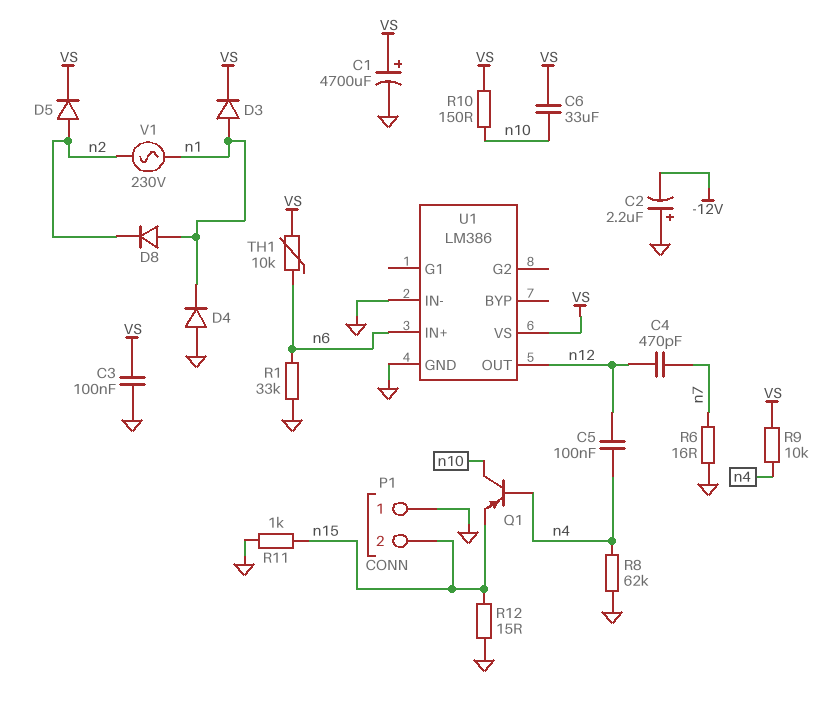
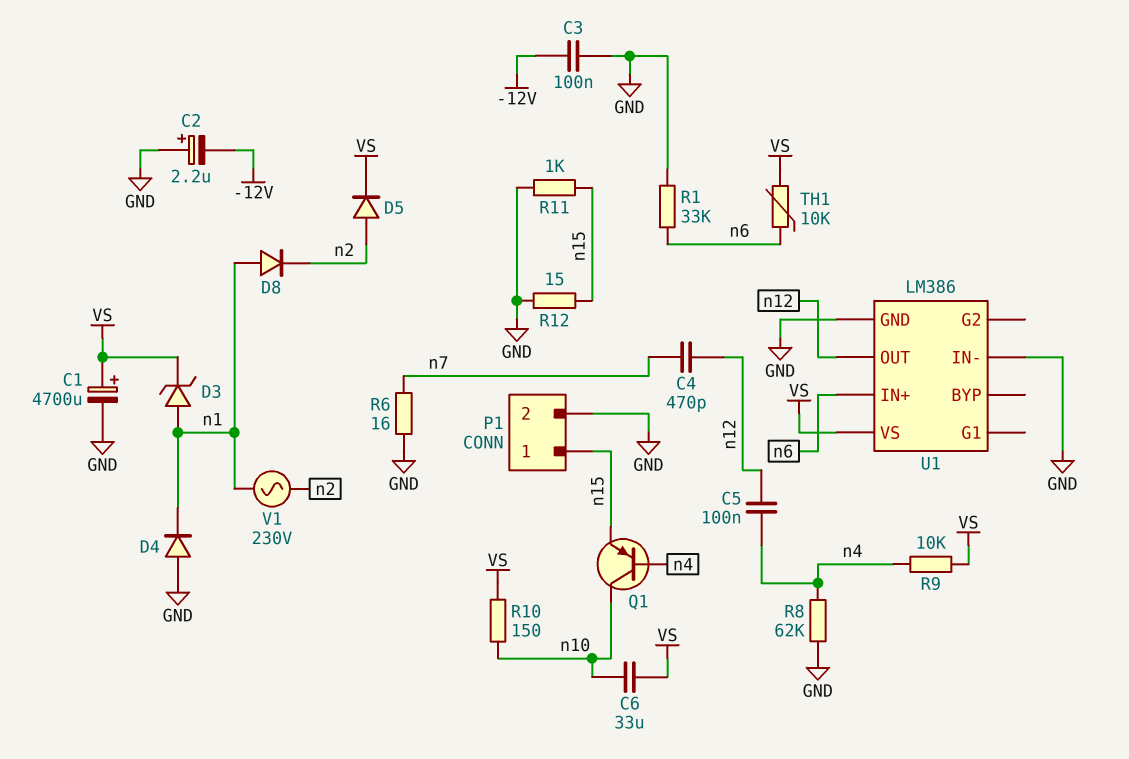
C3: 100nF (GND, VS) -> 100nF (-12V, GND)
D3: diode (A n1, K VS) -> zener (A n1, K VS)
P1 pin 1: GND -> n15
P1 pin 2: n15 -> GND

